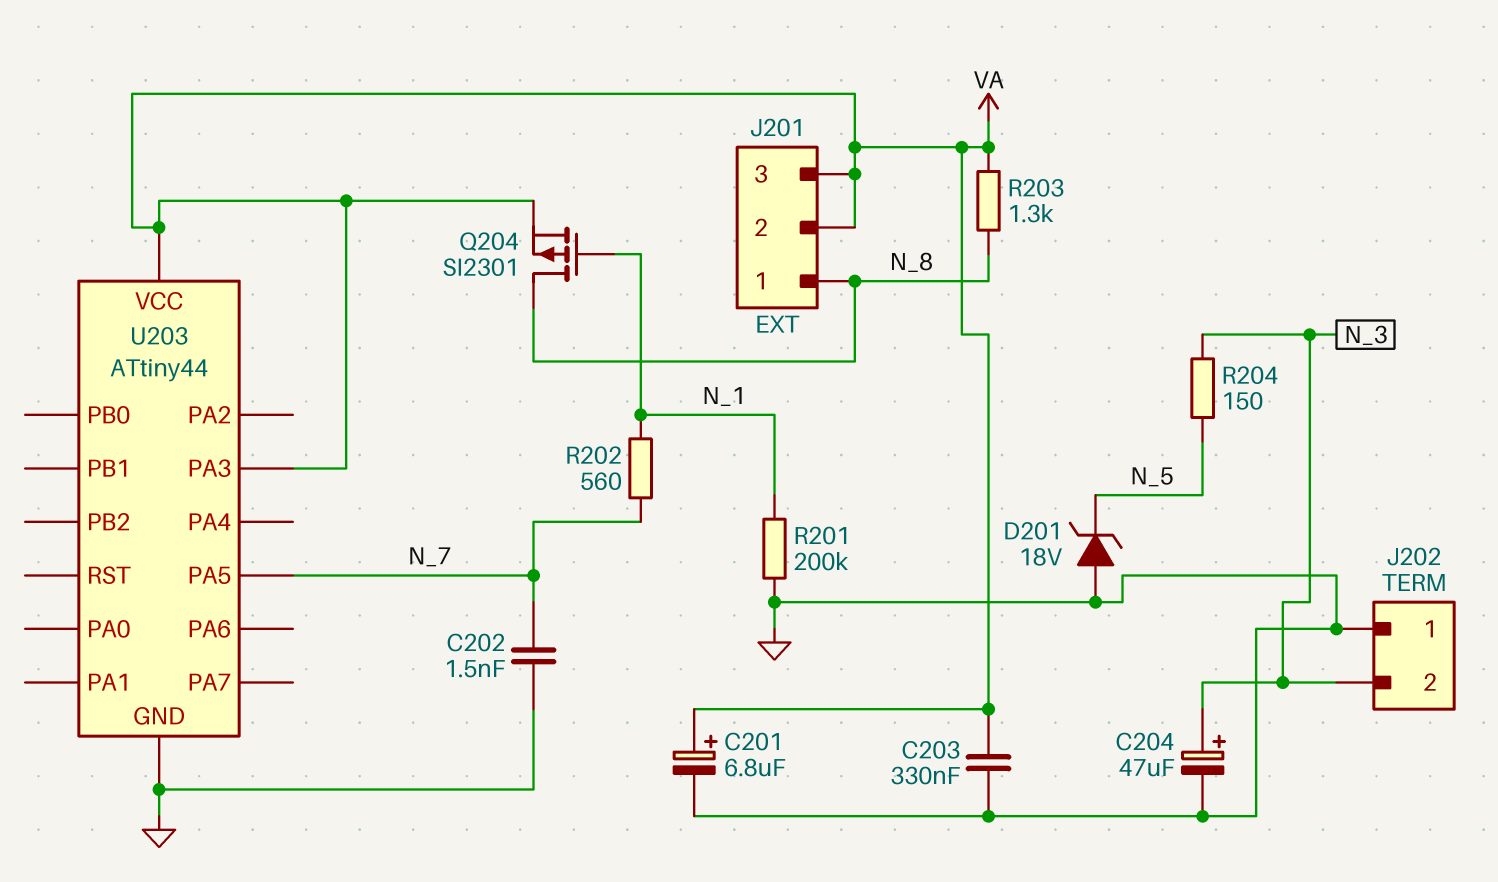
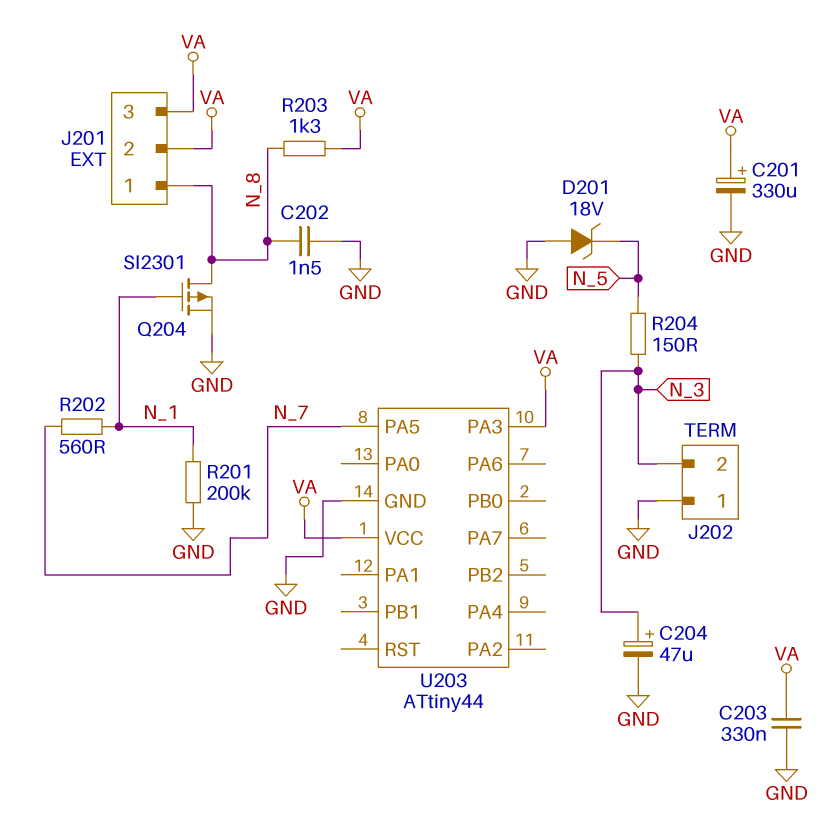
C201: 6.8uF (plus VA, minus GND) -> 330uF (plus VA, minus GND)
C202: 1.5nF (GND, N_7) -> 1.5nF (GND, N_8)
Q204: PMOS SI2301 (G N_1, D N_8, S VA) -> PMOS SI2301 (G N_1, D N_8, S GND)

